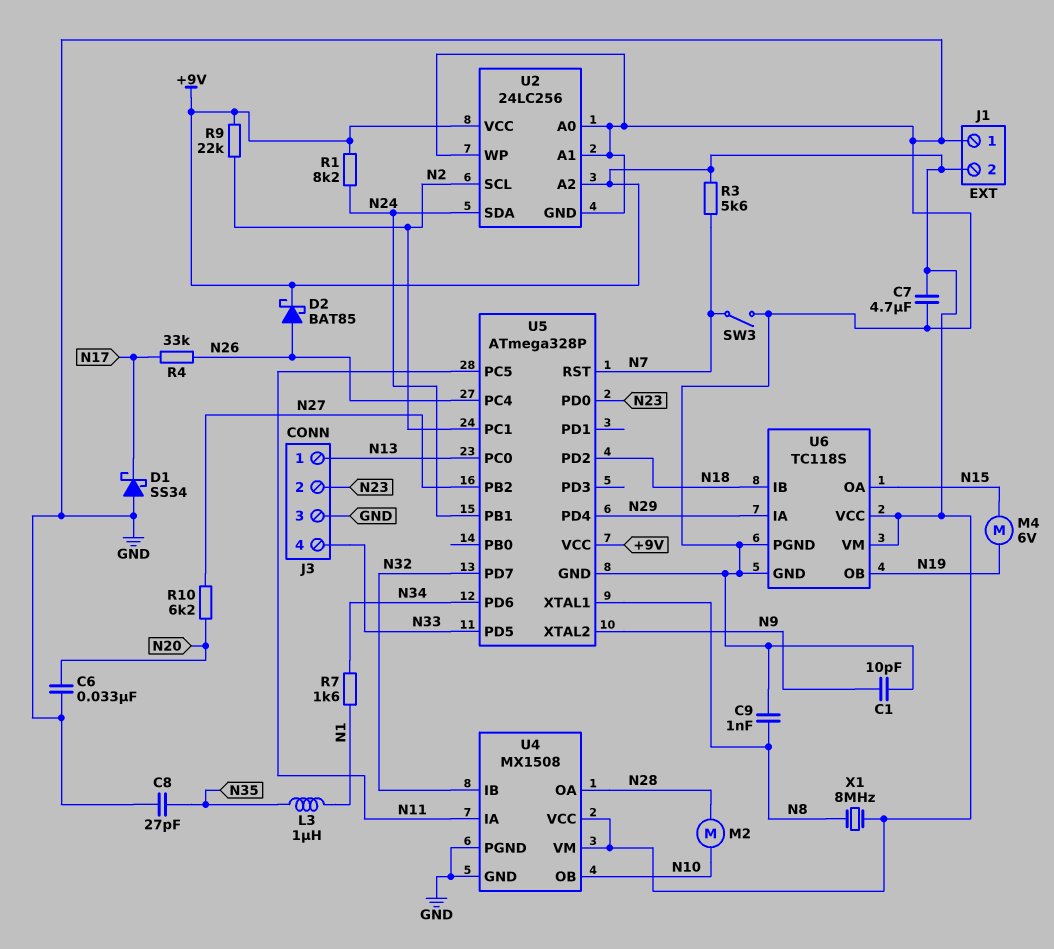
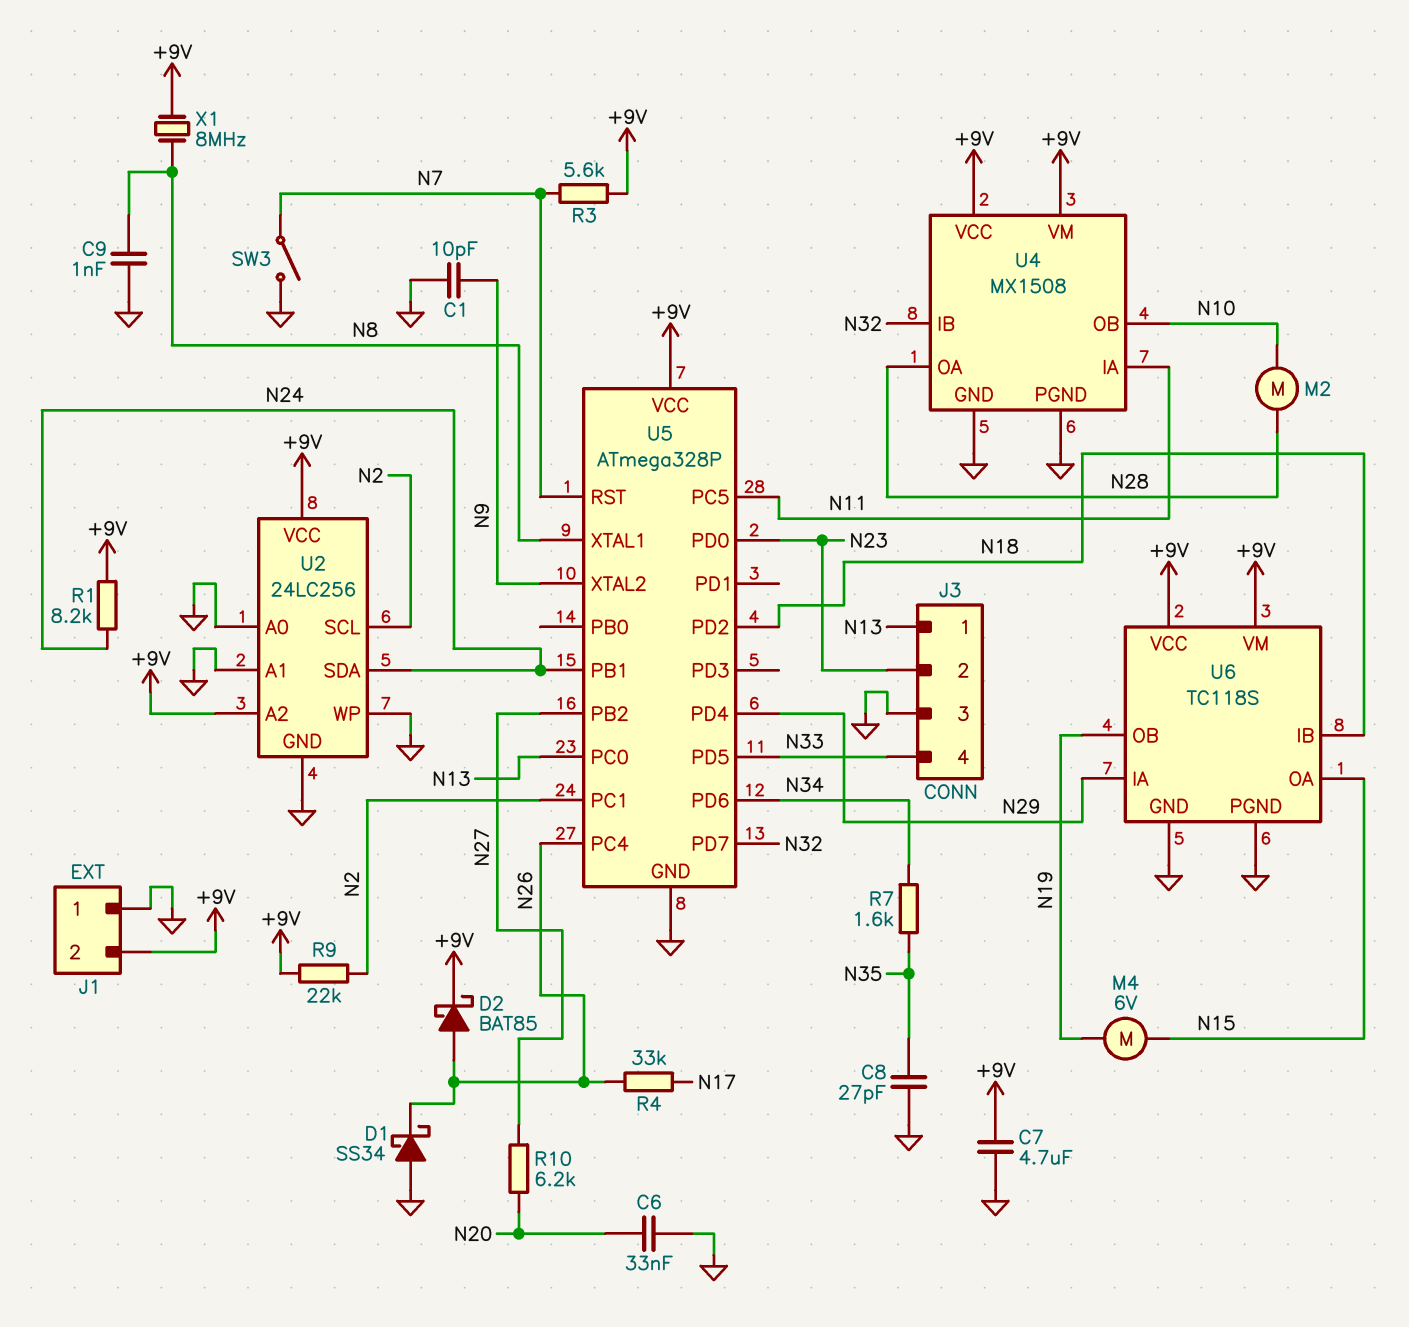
D1: schottky SS34 (A GND, K N17) -> schottky SS34 (A GND, K N26)
L3: 1uH (N1, N35) -> none
R7: 1.6k (N1, N34) -> 1.6k (N34, N35)

